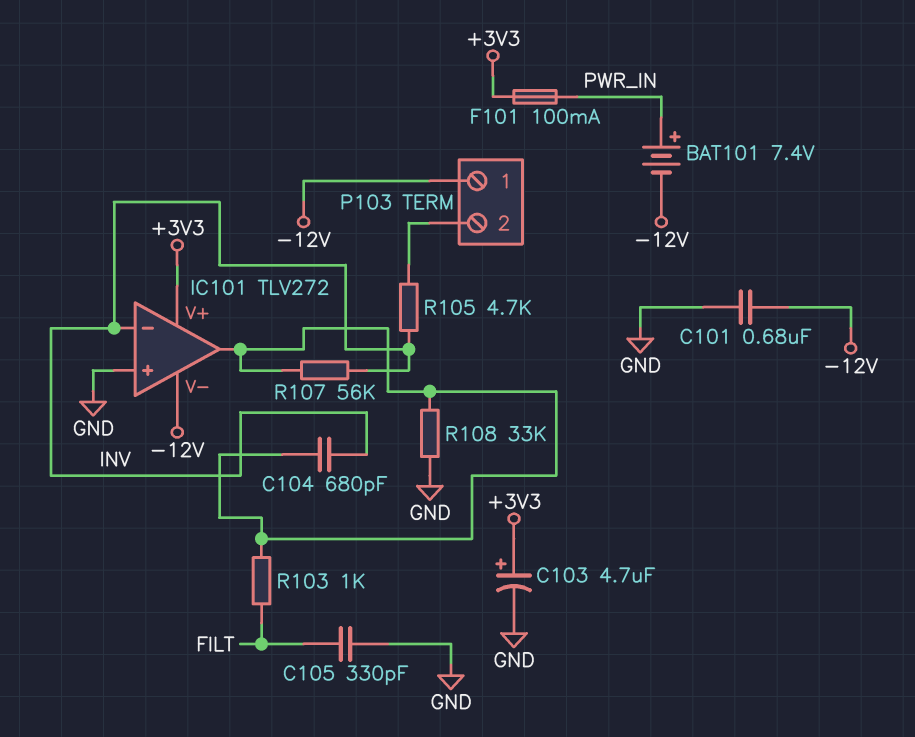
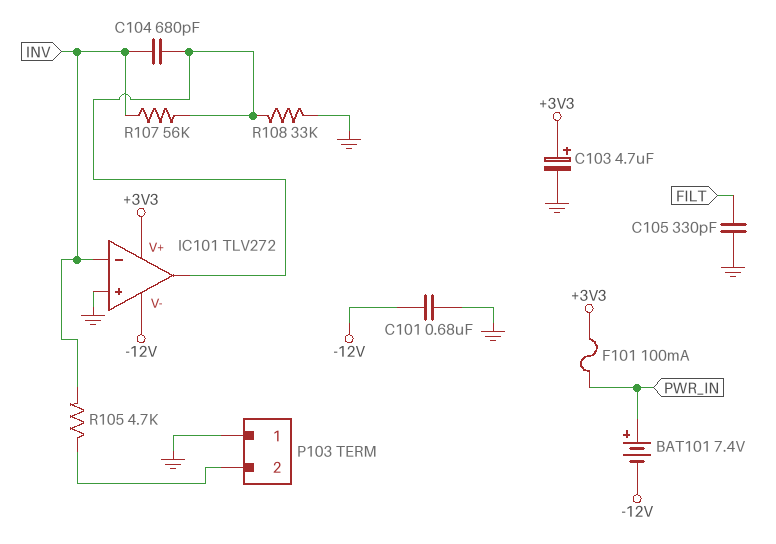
P103 pin 1: -12V -> GND
R103: 1k (FILT, IC101/out) -> none

